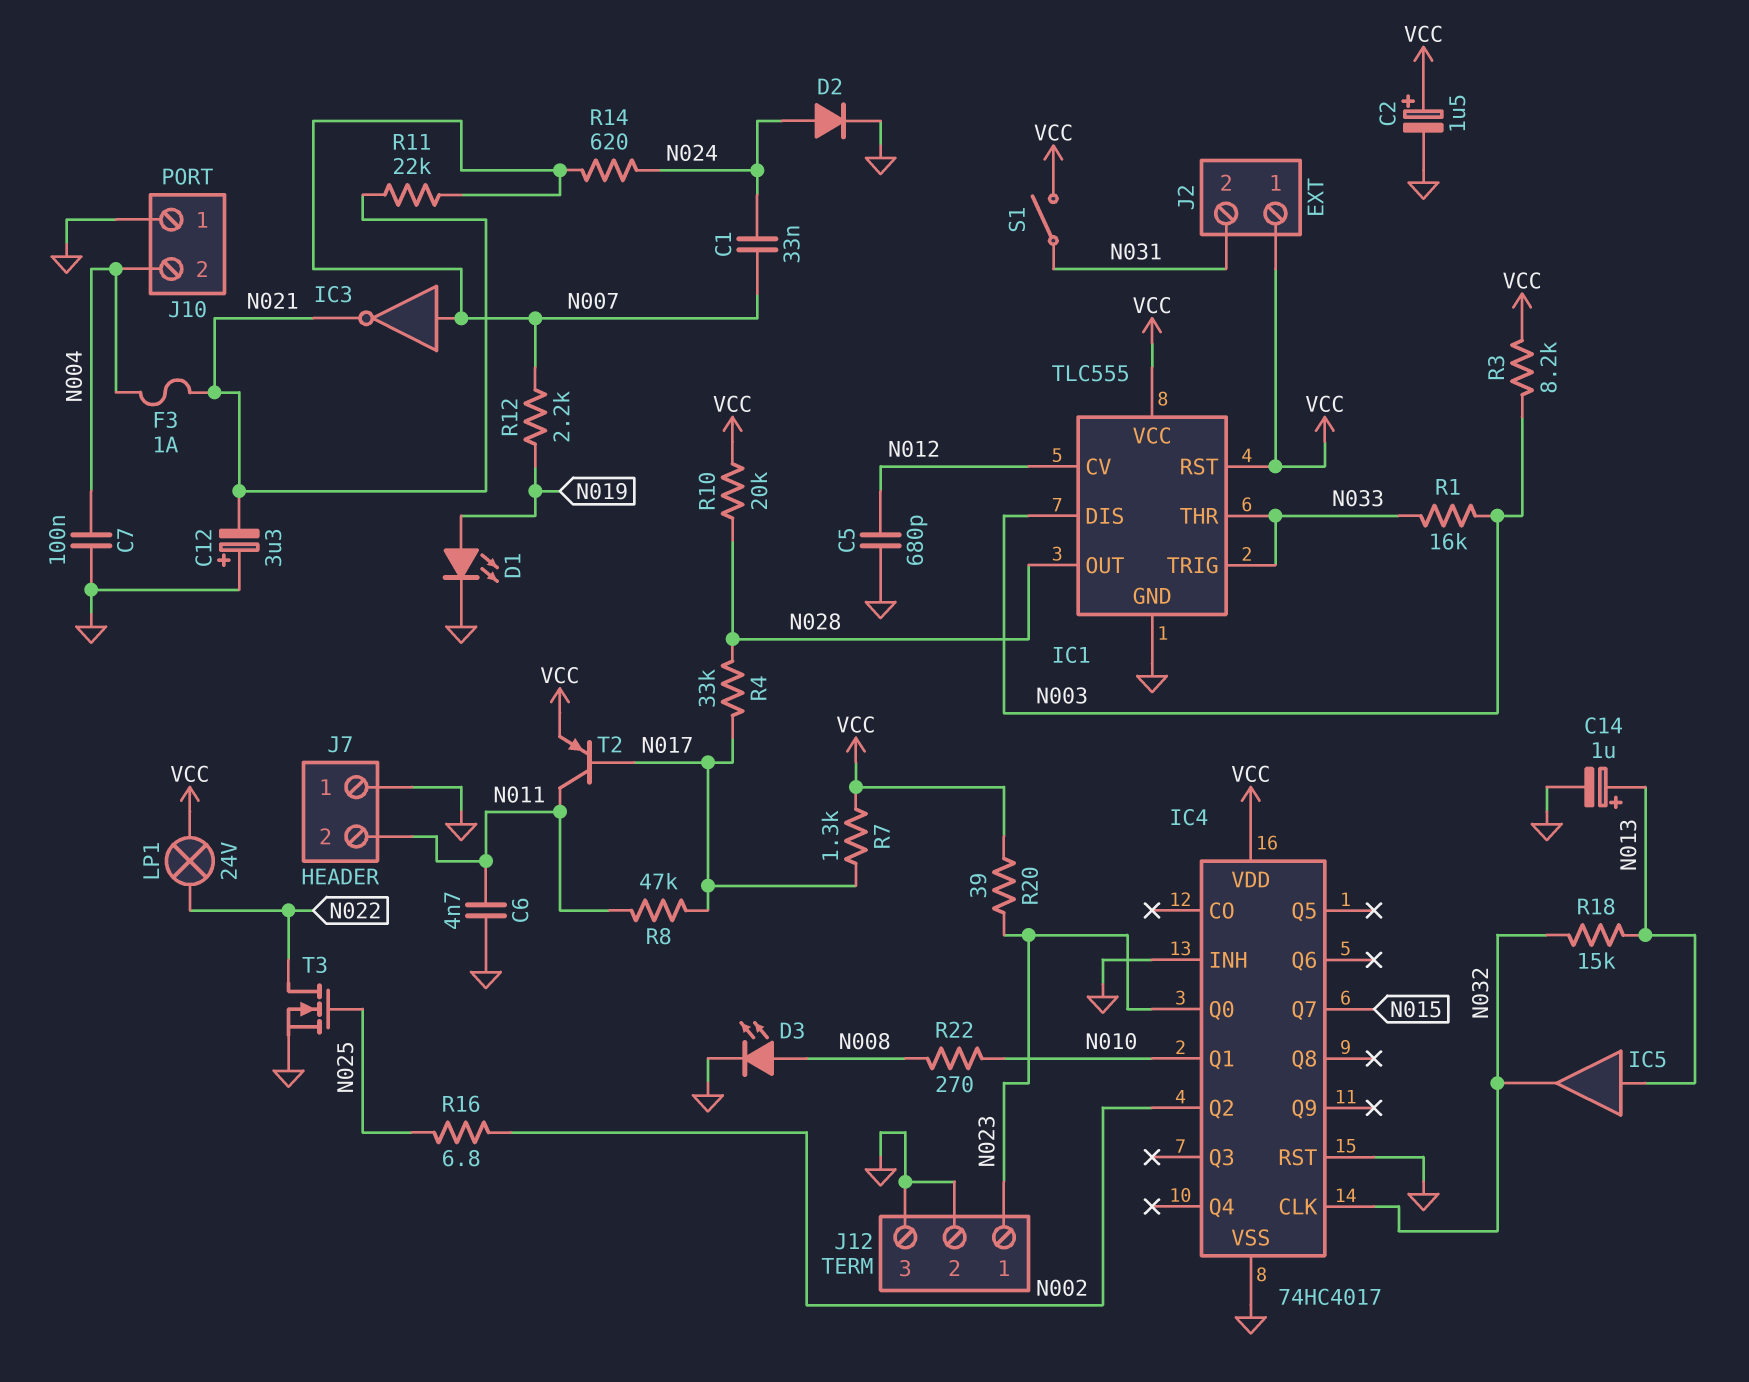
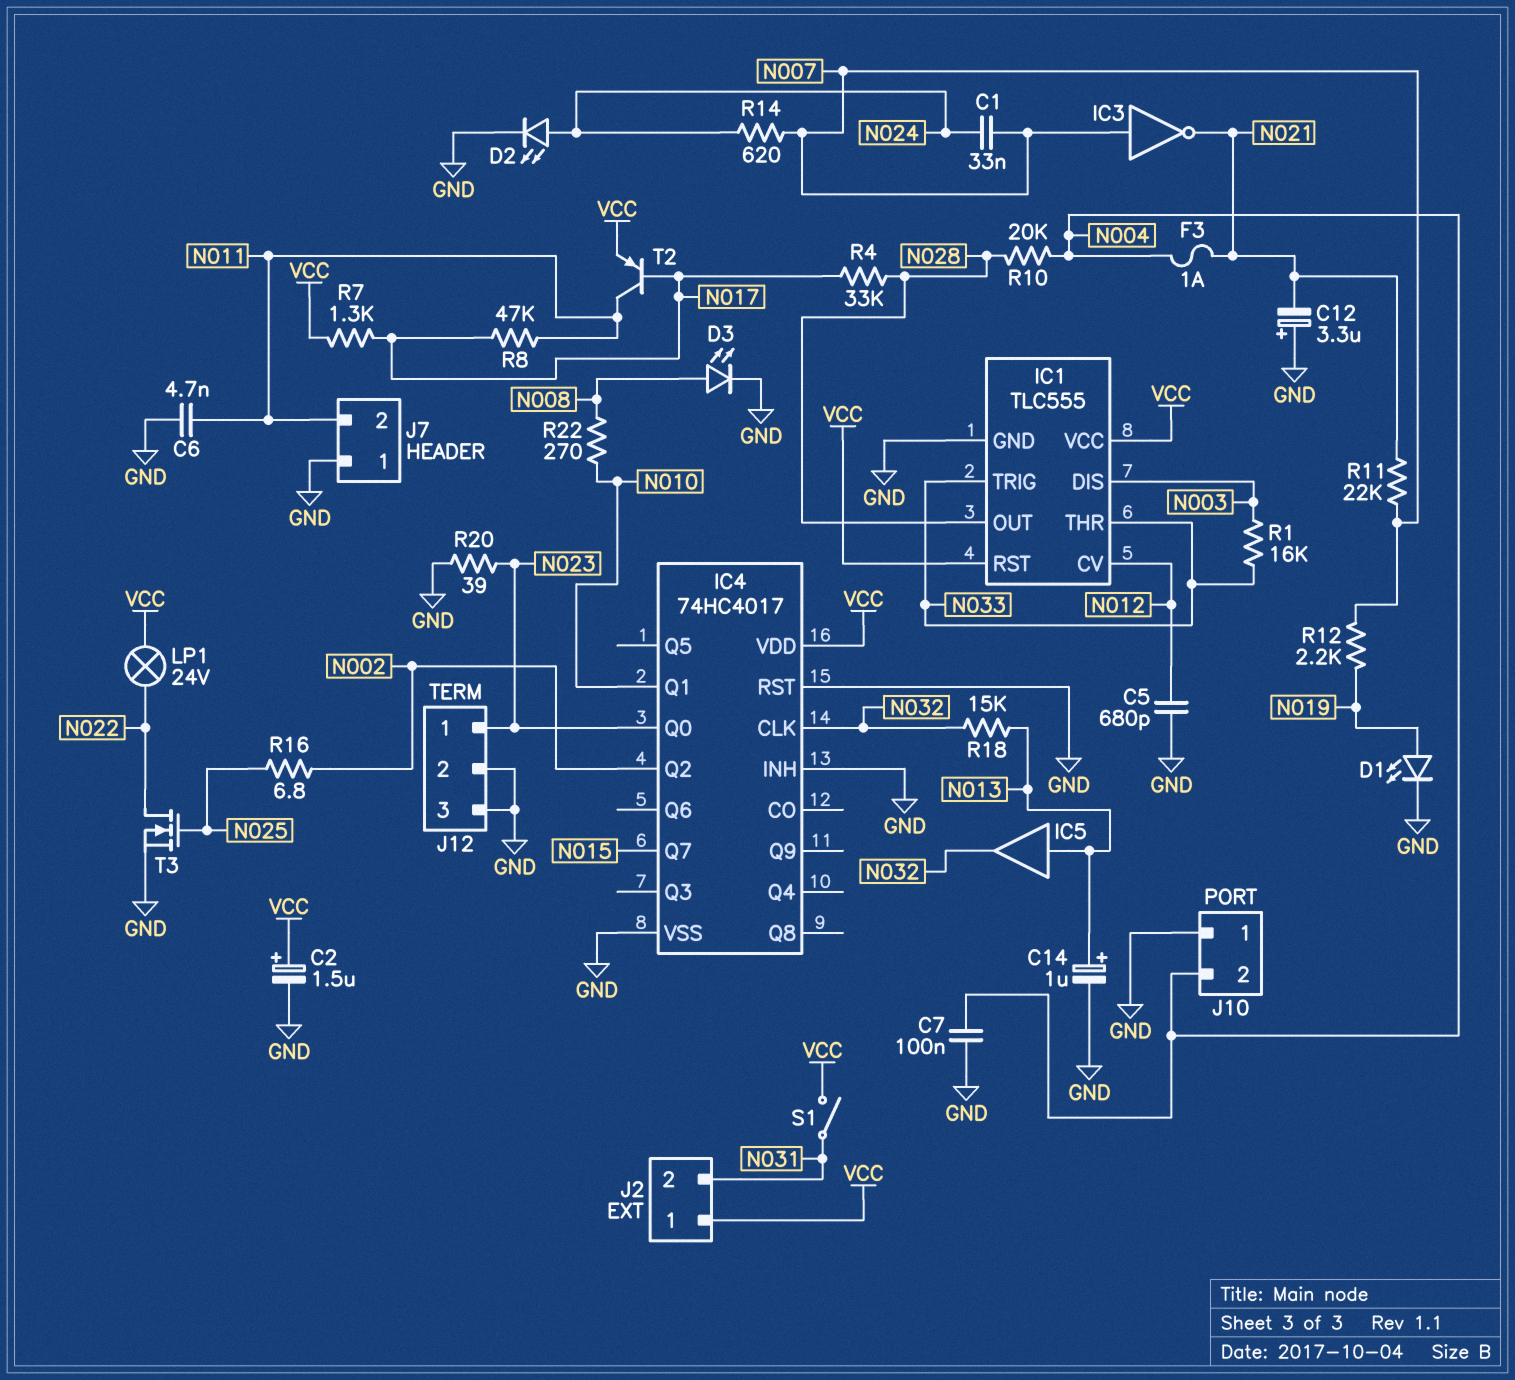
D2: diode (A N024, K GND) -> LED (A N024, K GND)
R3: 8.2k (N003, VCC) -> none
R10: 20k (N028, VCC) -> 20k (N004, N028)
R20: 39 (N023, VCC) -> 39 (GND, N023)

